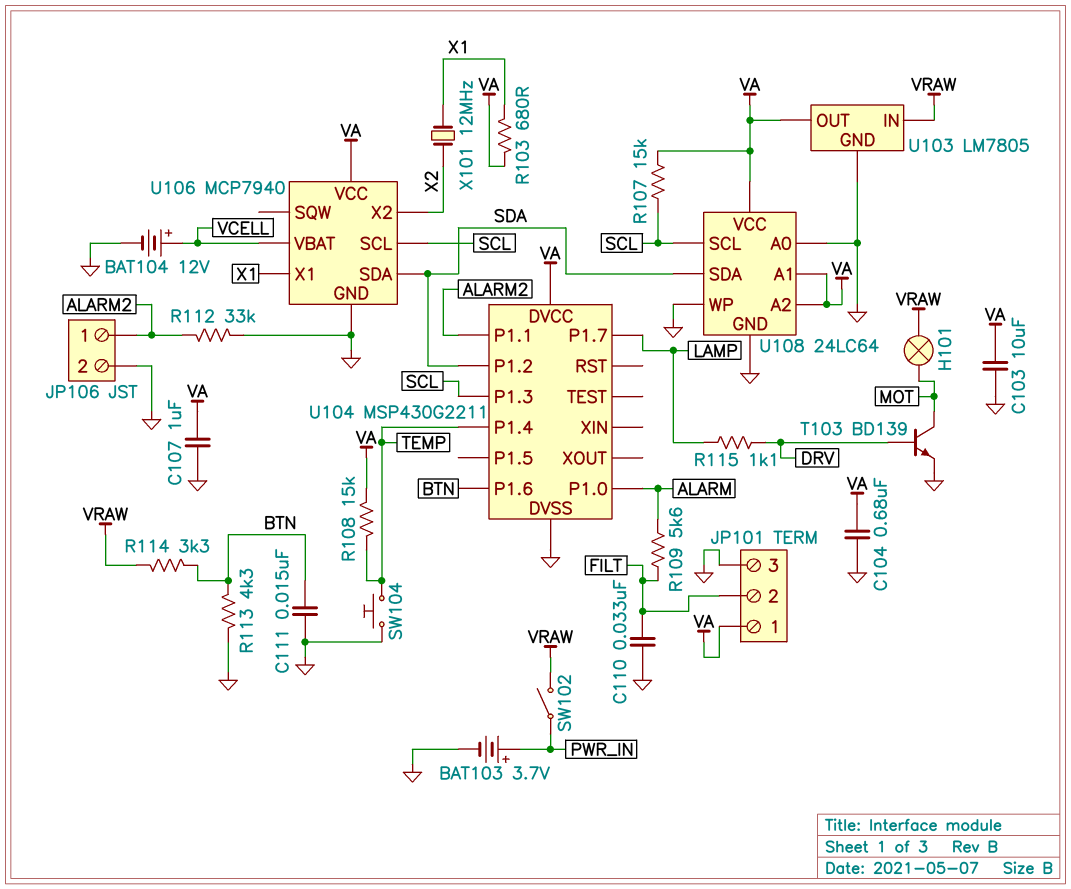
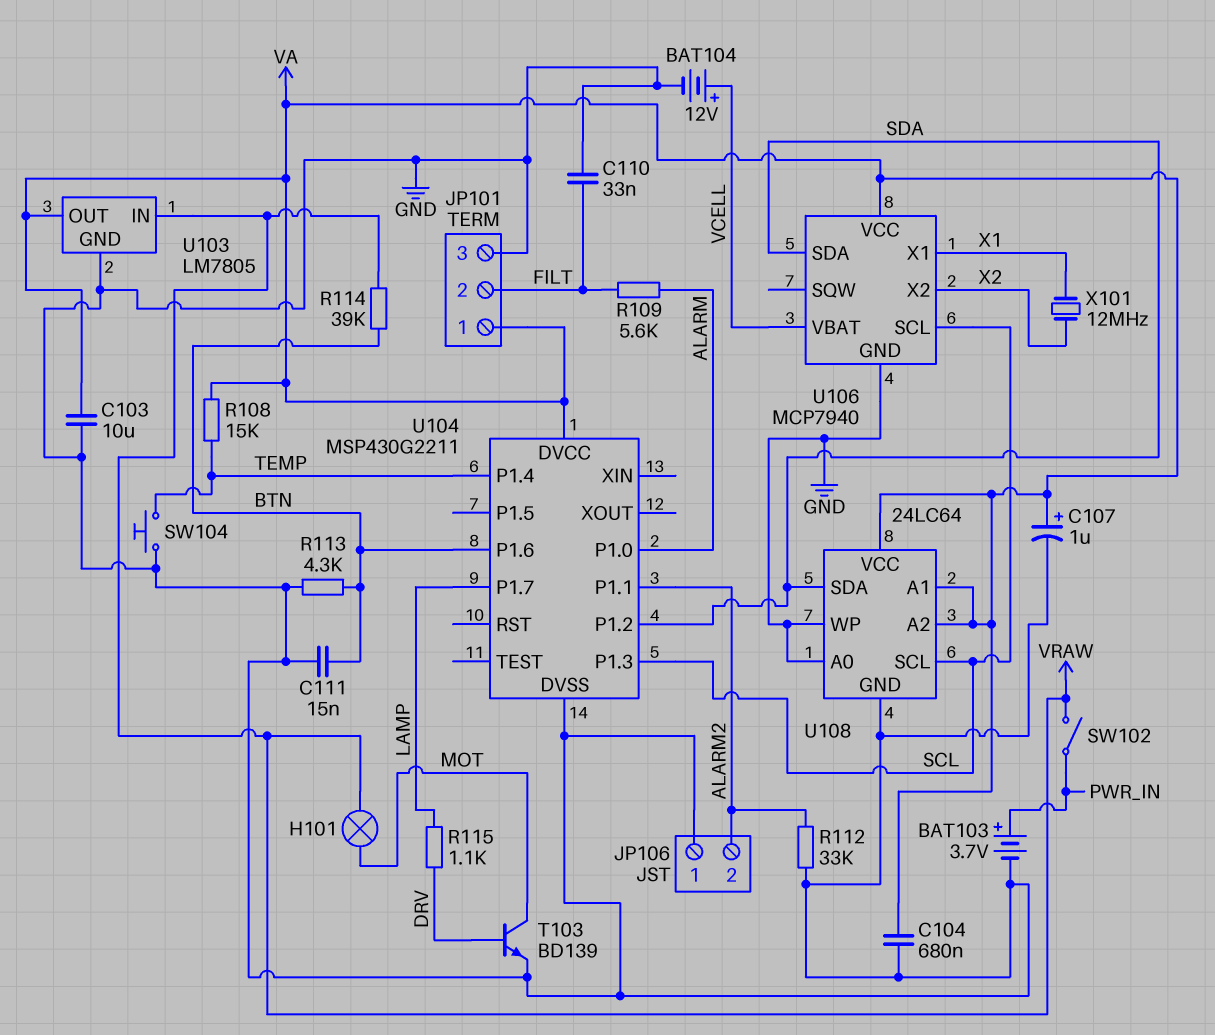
C107: 1uF (GND, VA) -> 1uF (plus VA, minus GND)
JP106 pin 1: ALARM2 -> GND
JP106 pin 2: GND -> ALARM2
R103: 680 (VA, X1) -> none
R107: 15k (SCL, VA) -> none
R114: 3.3k (BTN, VRAW) -> 39k (BTN, VRAW)

